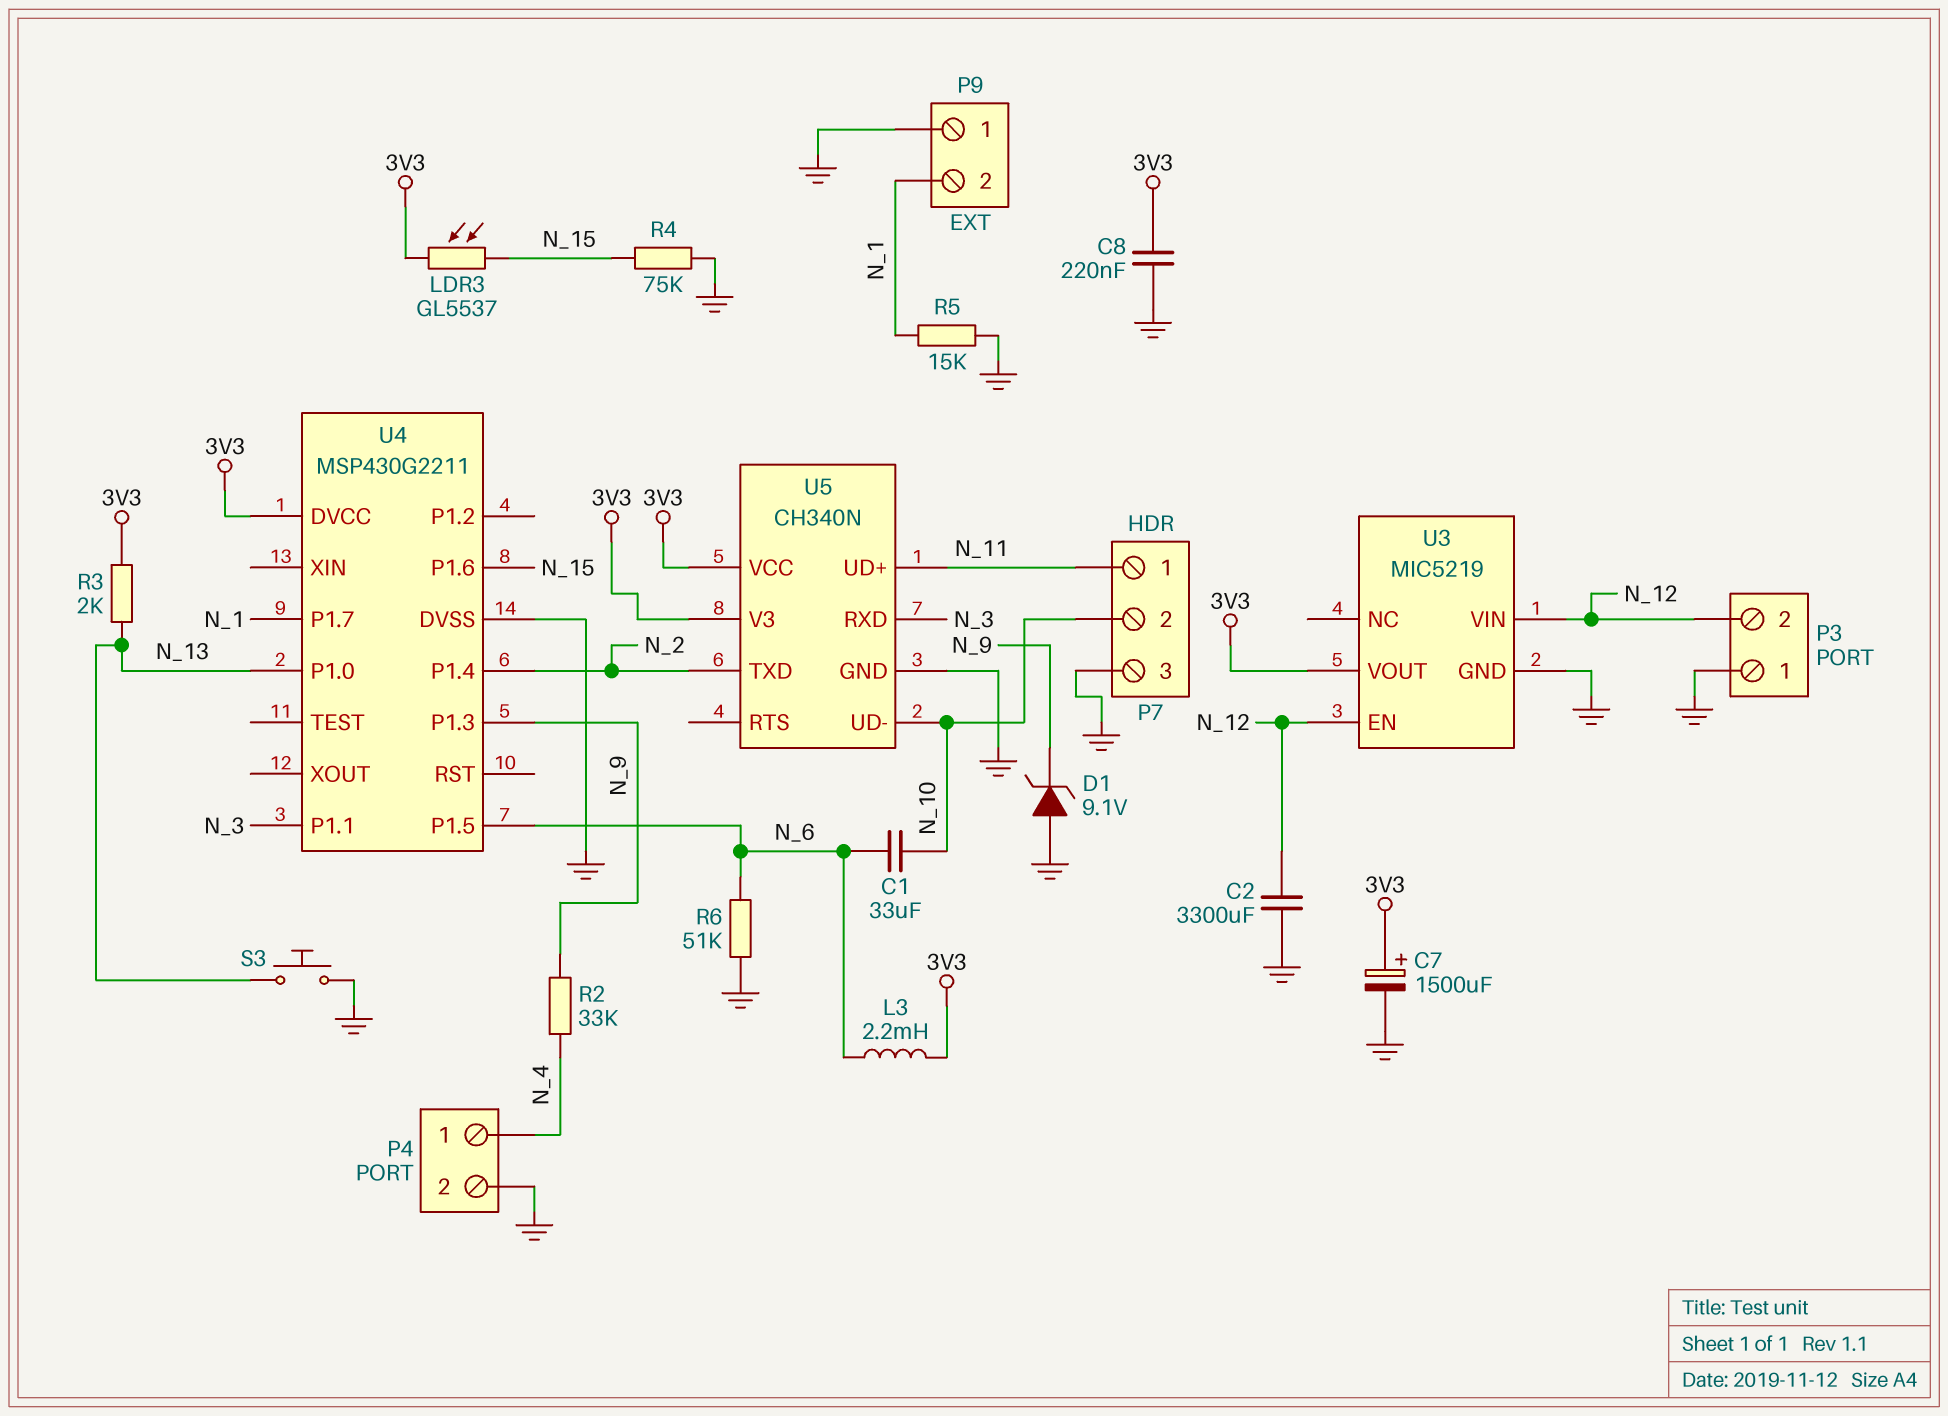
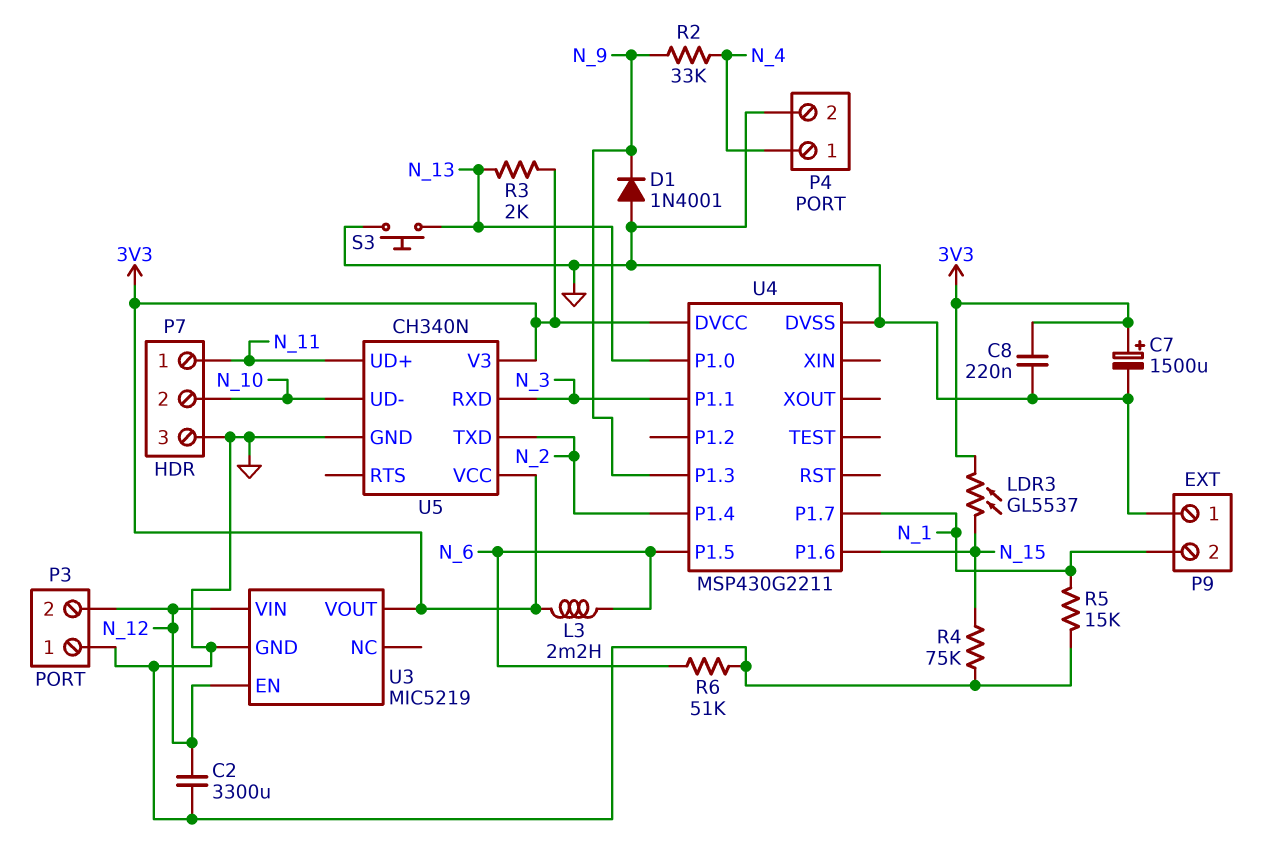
C1: 33uF (N_6, N_10) -> none
D1: zener 9.1V (A GND, K N_9) -> diode 1N4001 (A GND, K N_9)

